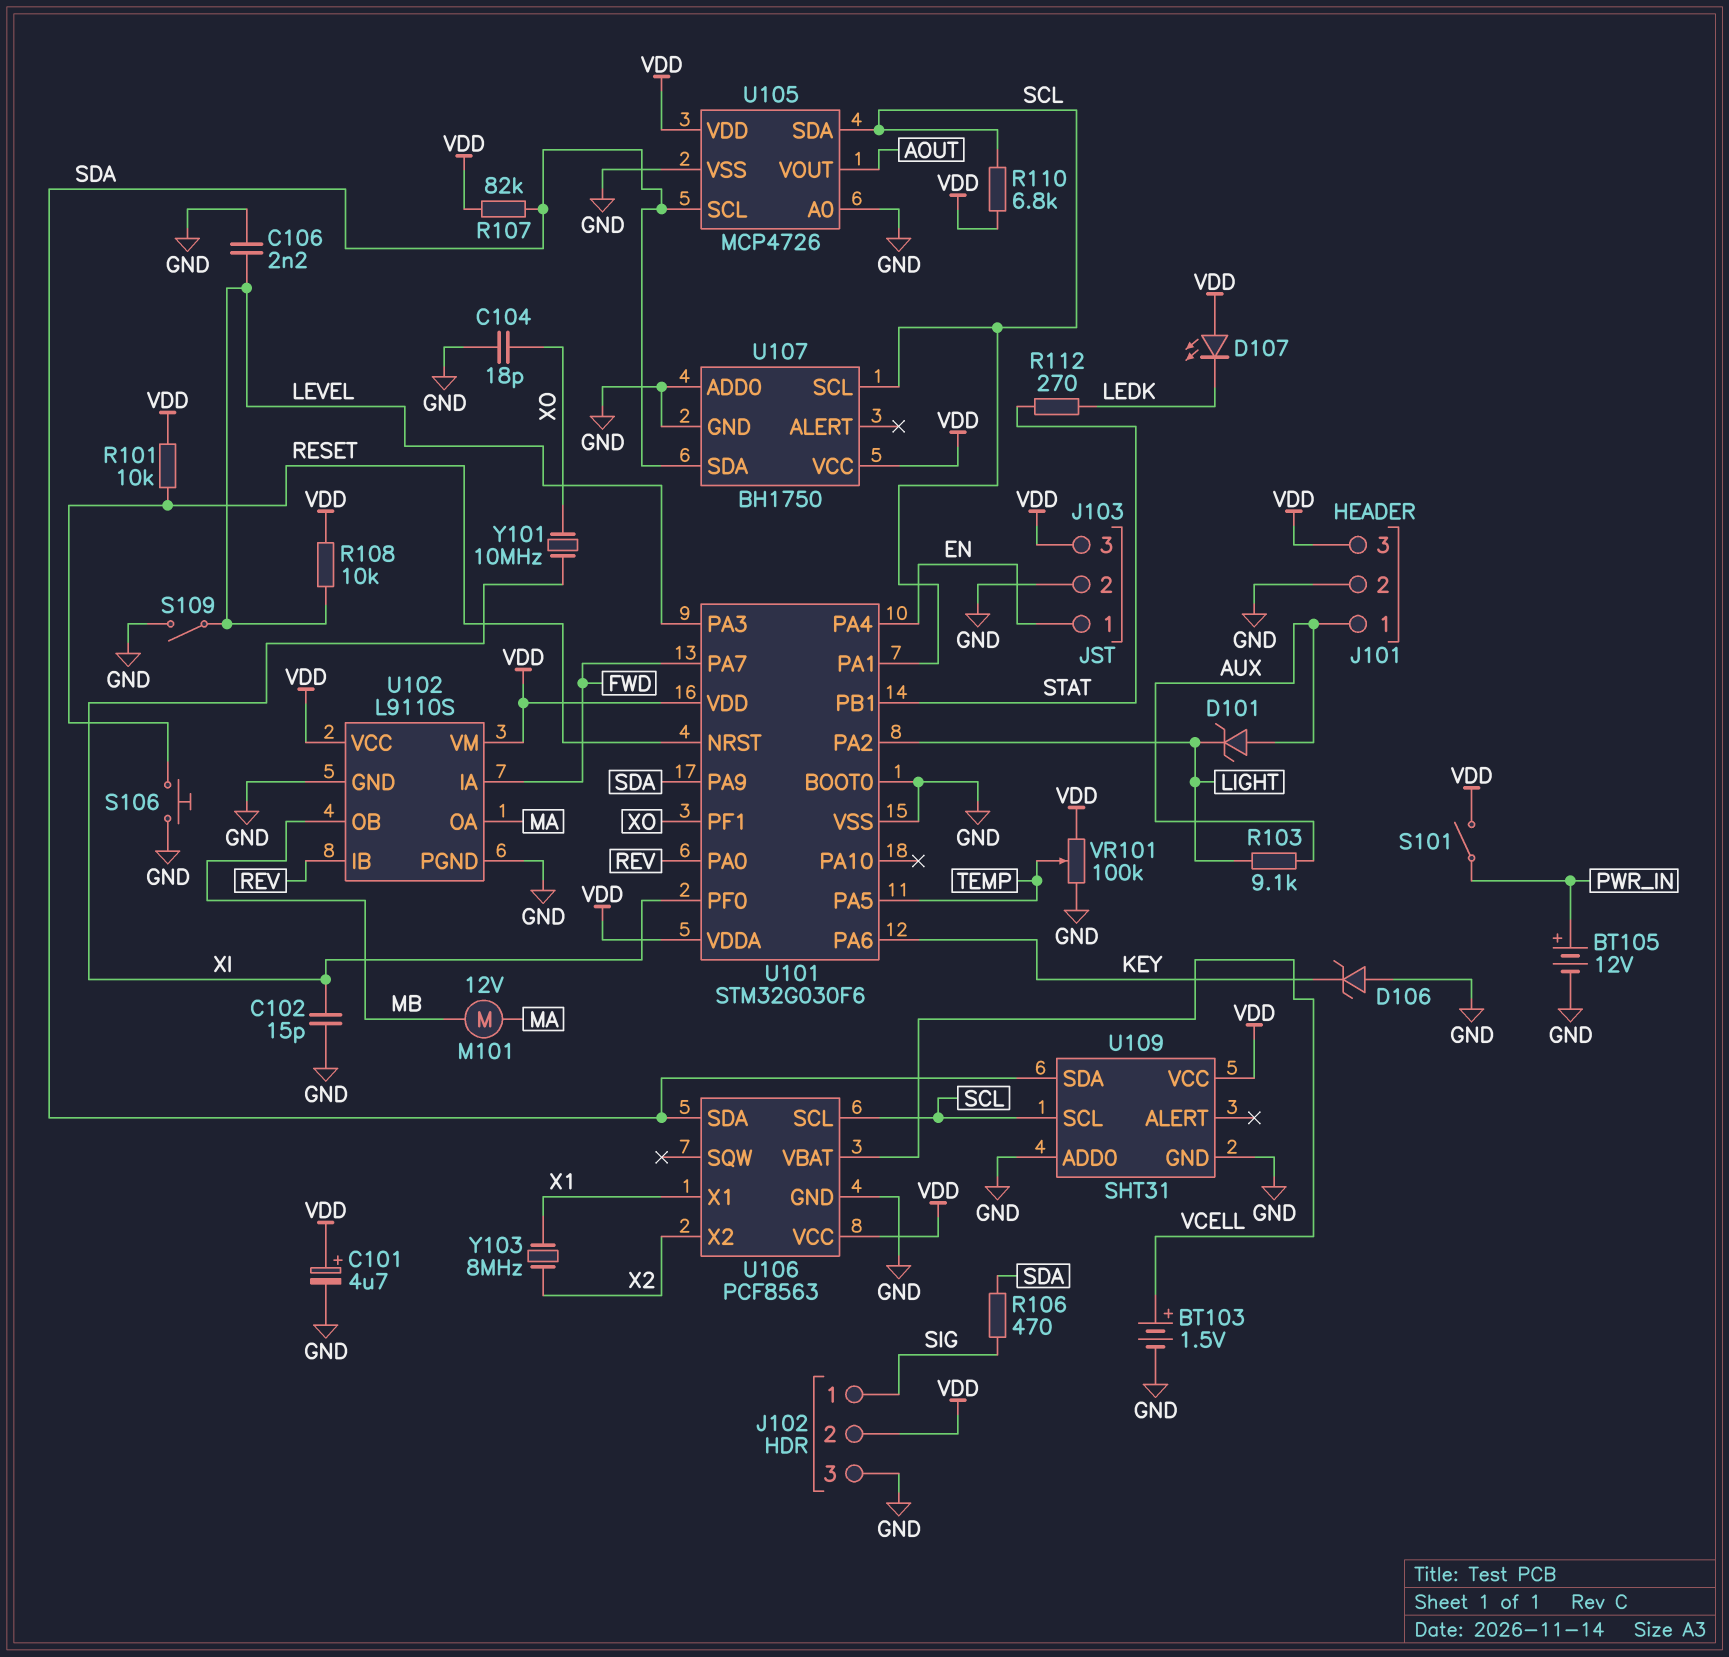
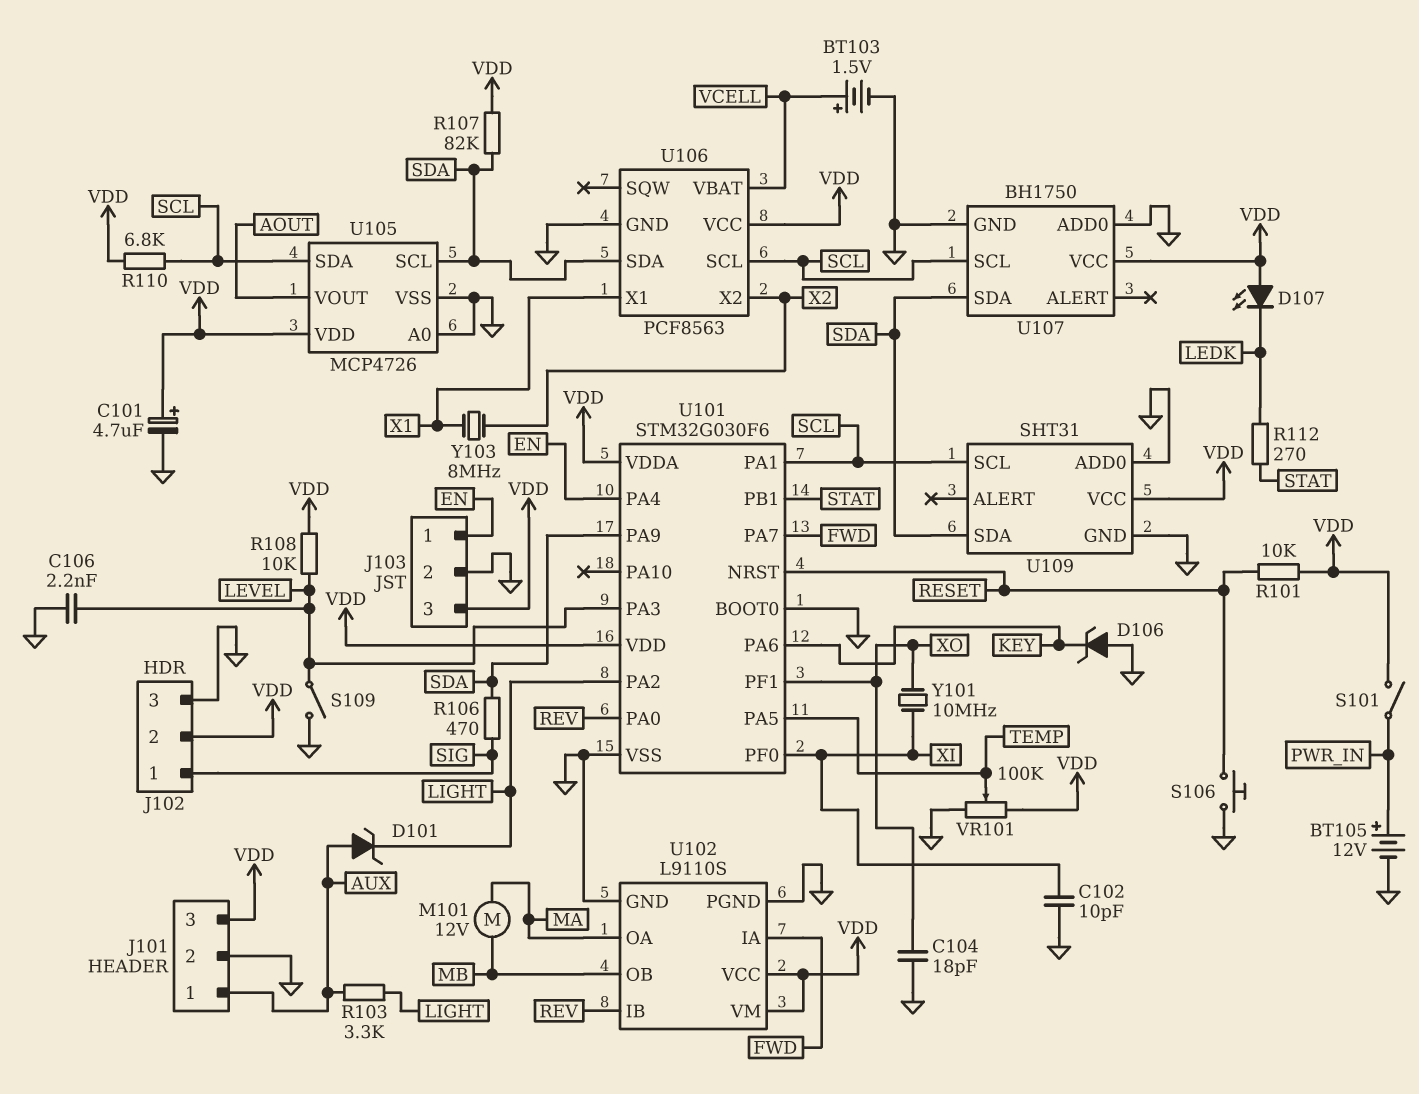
C102: 15pF (GND, XI) -> 10pF (GND, XI)
R103: 9.1k (AUX, LIGHT) -> 3.3k (AUX, LIGHT)

